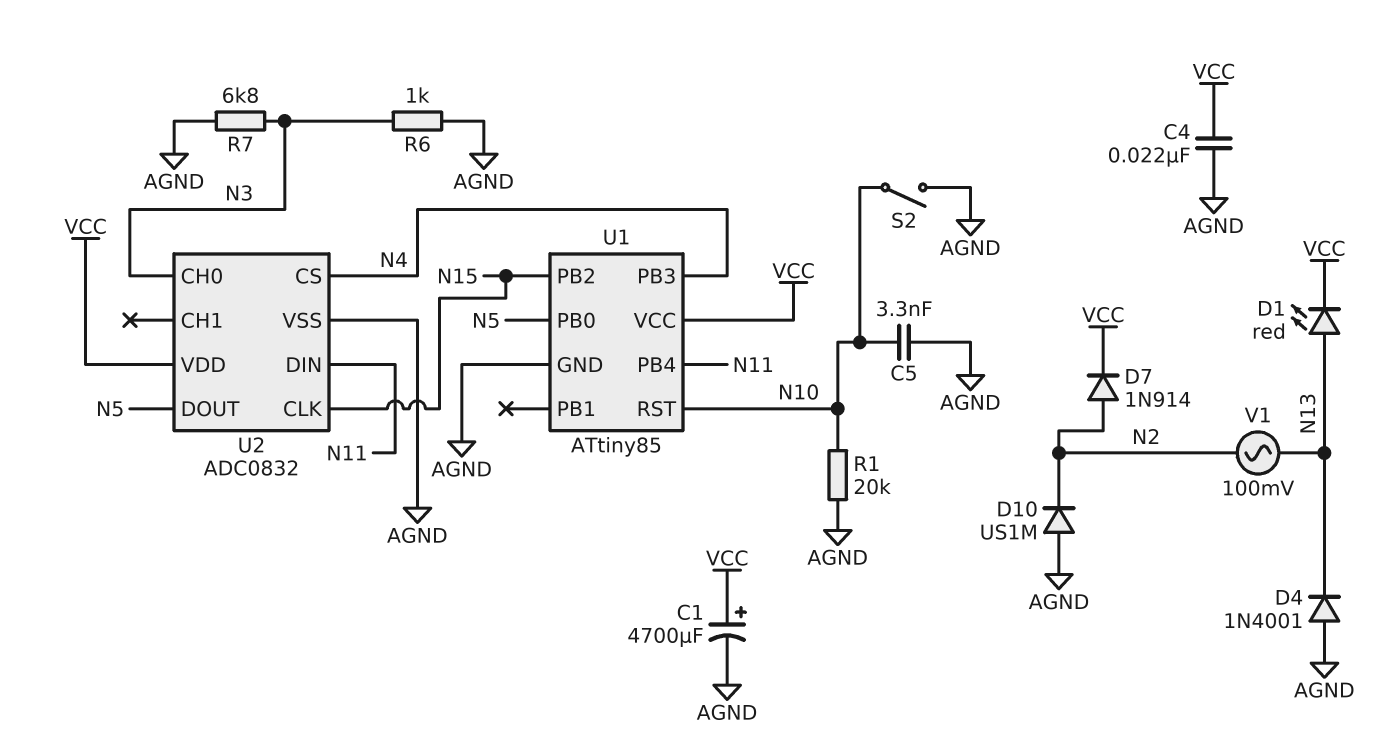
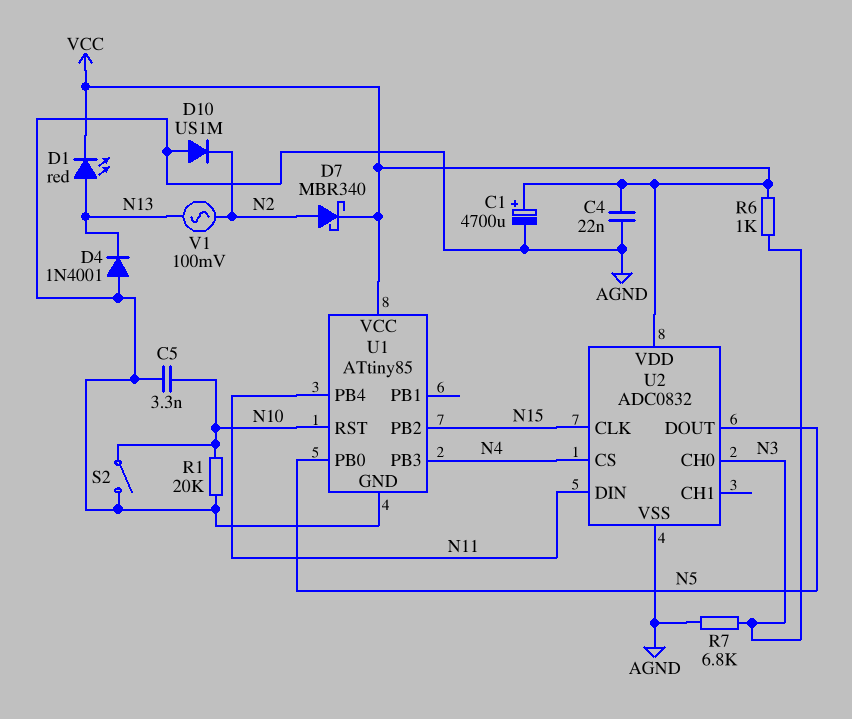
D7: diode 1N914 (A N2, K VCC) -> schottky MBR340 (A N2, K VCC)
R6: 1k (AGND, N3) -> 1k (N3, VCC)

